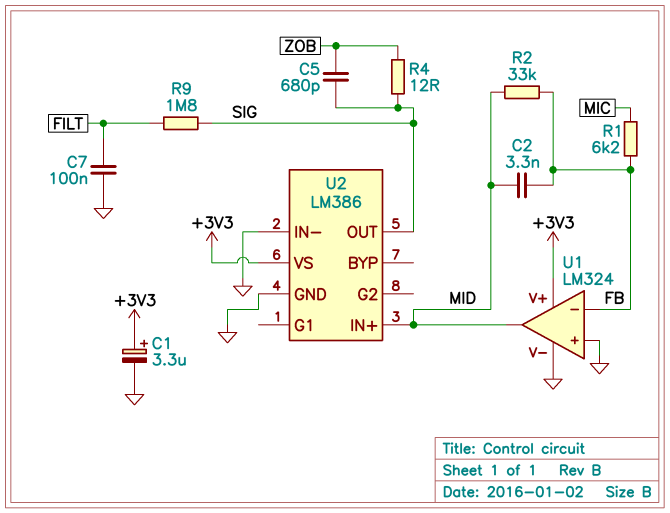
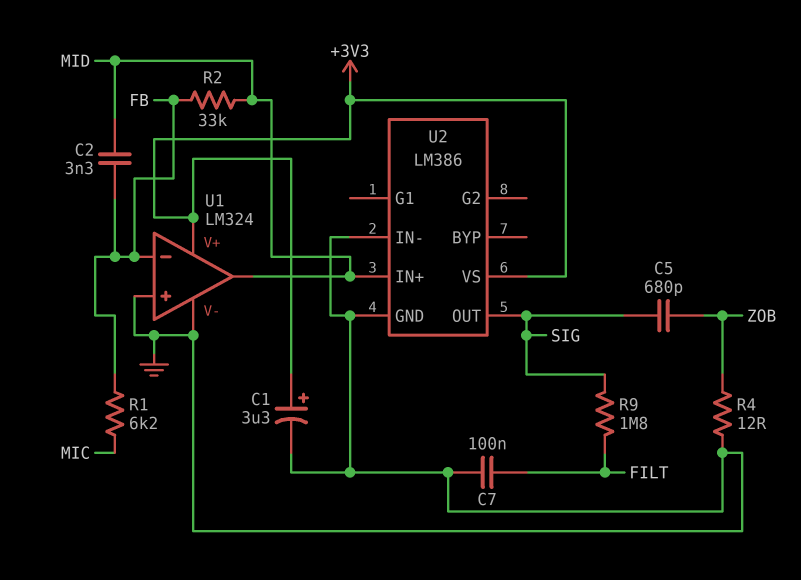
R4: 12 (SIG, ZOB) -> 12 (GND, ZOB)

